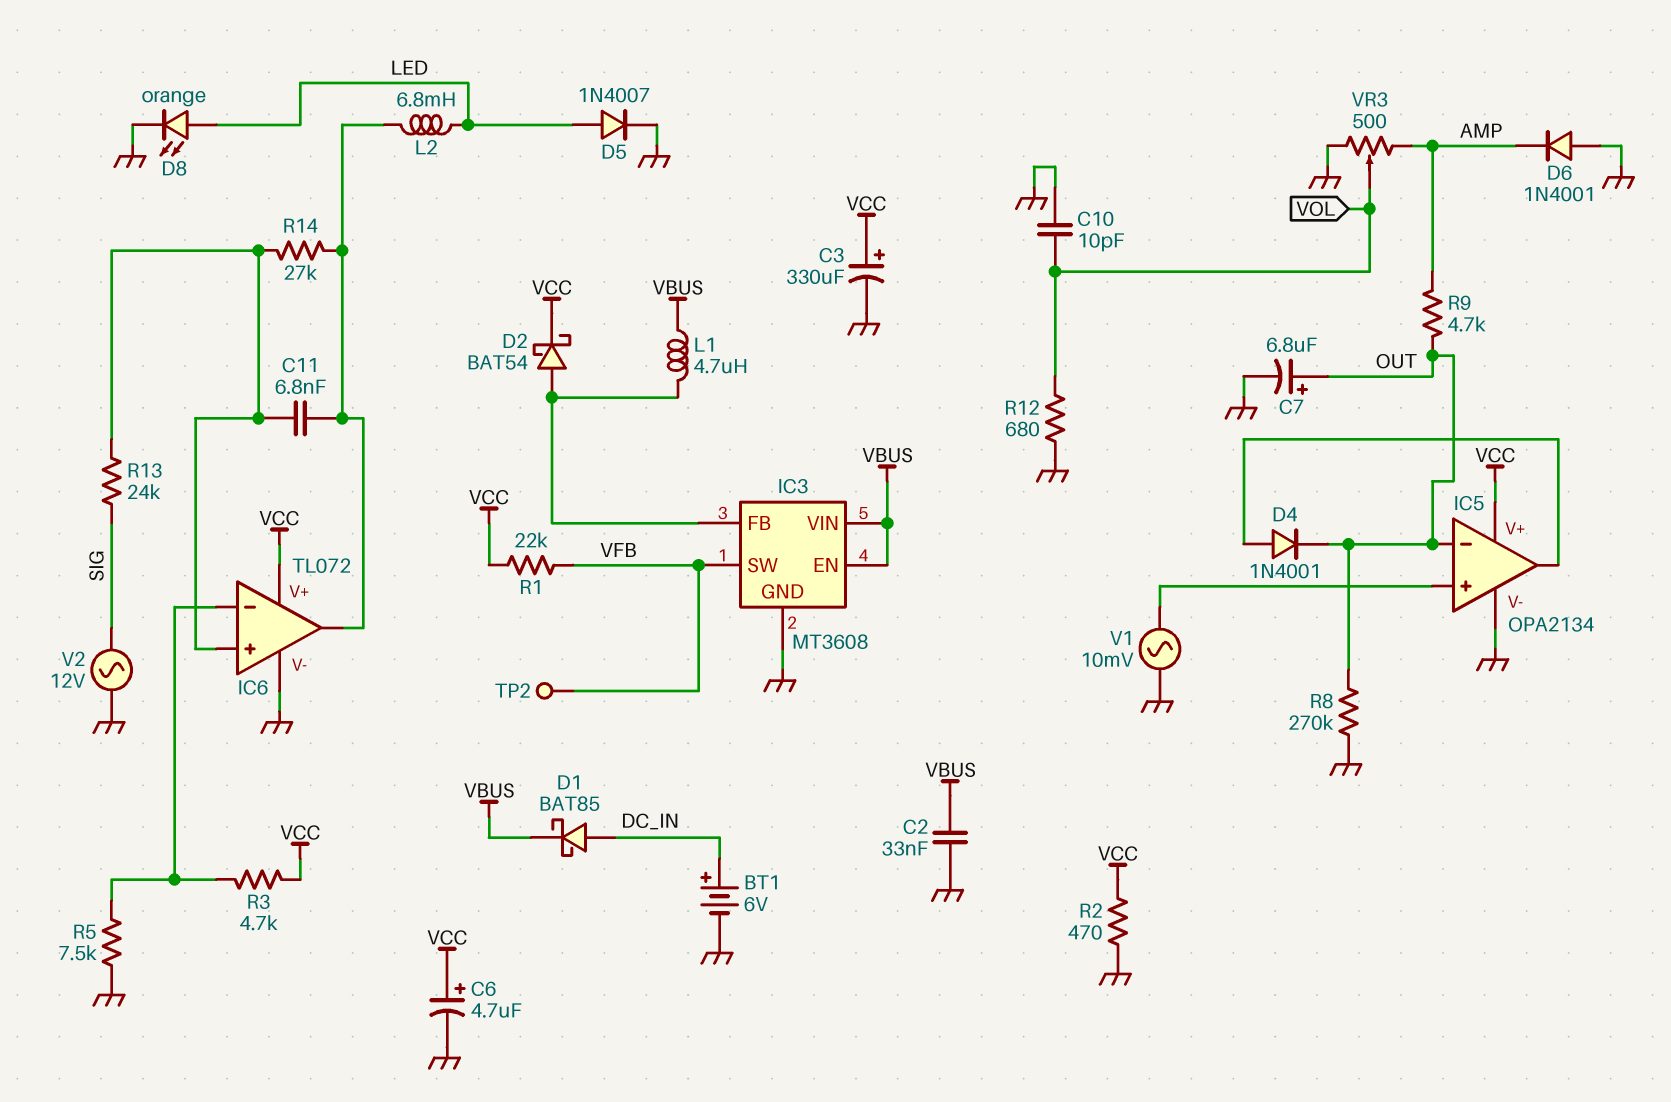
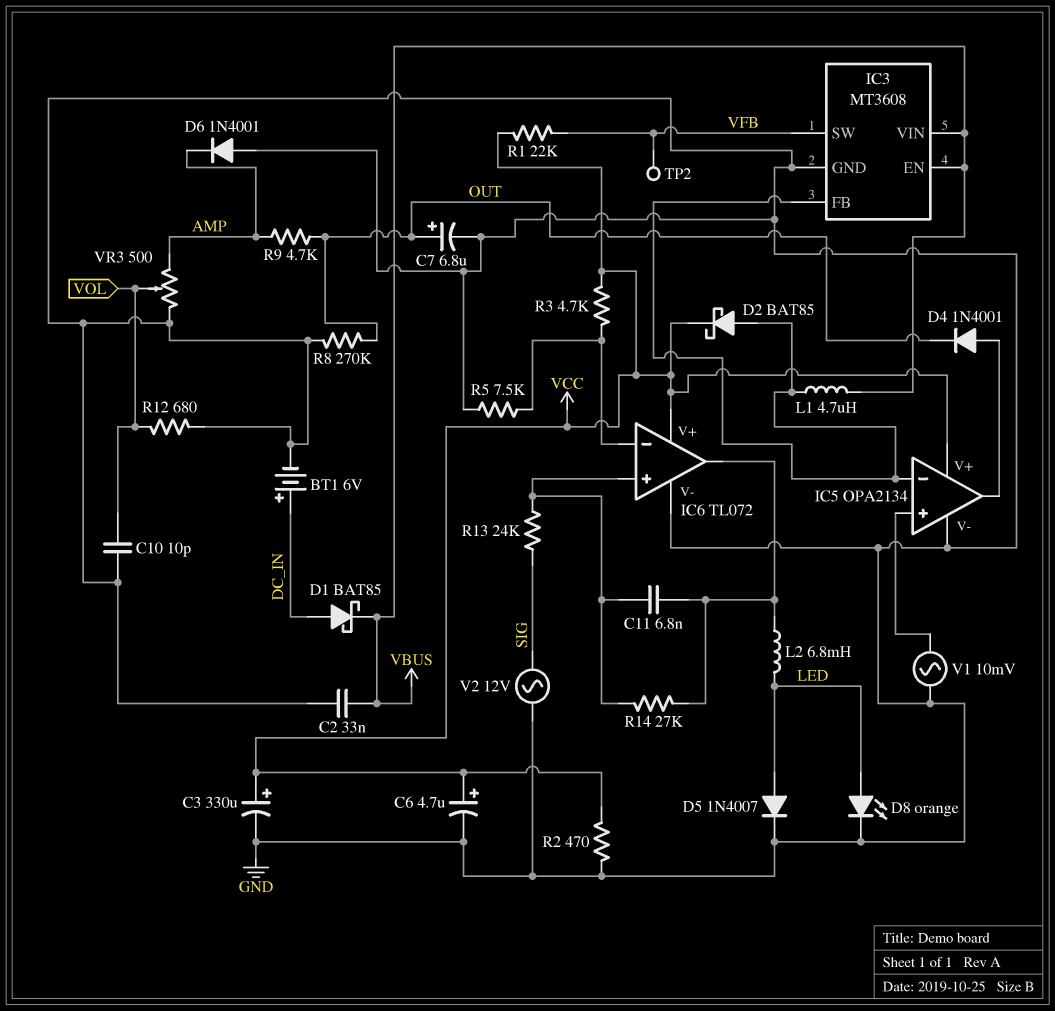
D2: schottky BAT54 (A IC3/FB, K VCC) -> schottky BAT85 (A IC3/FB, K VCC)
IC5 pin in-: OUT -> IC3/FB

